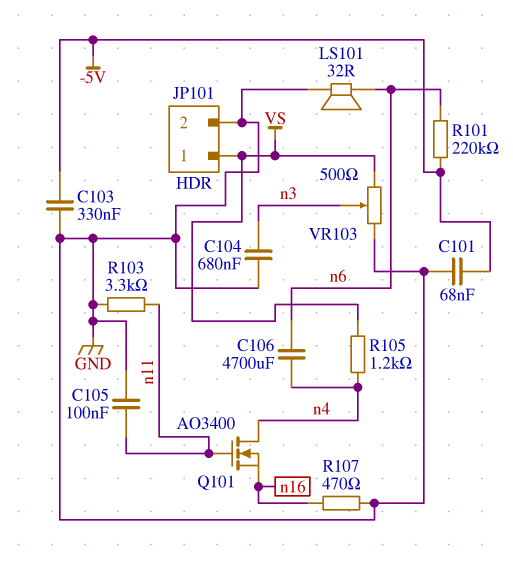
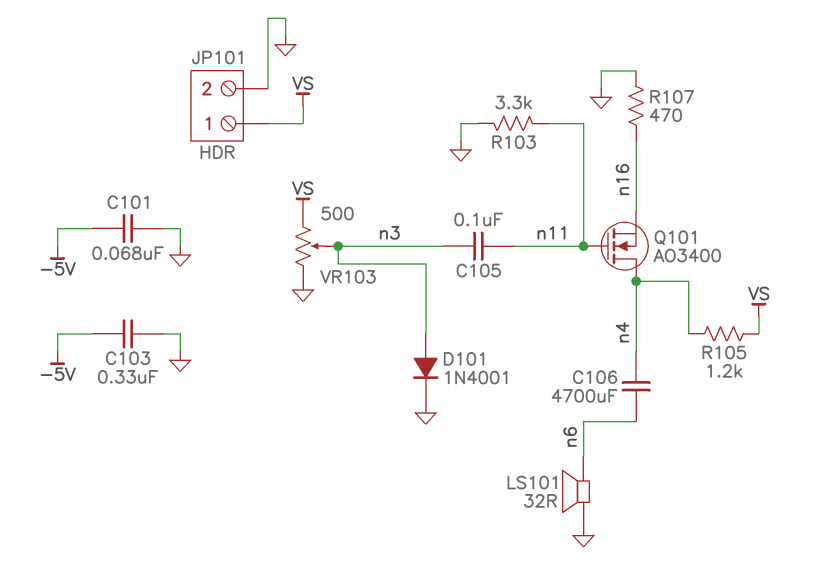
C104: 680nF (GND, n3) -> none
C105: 100nF (GND, n11) -> 100nF (n3, n11)
D101: none -> diode 1N4001 (A n3, K GND)
R101: 220k (-5V, n6) -> none

